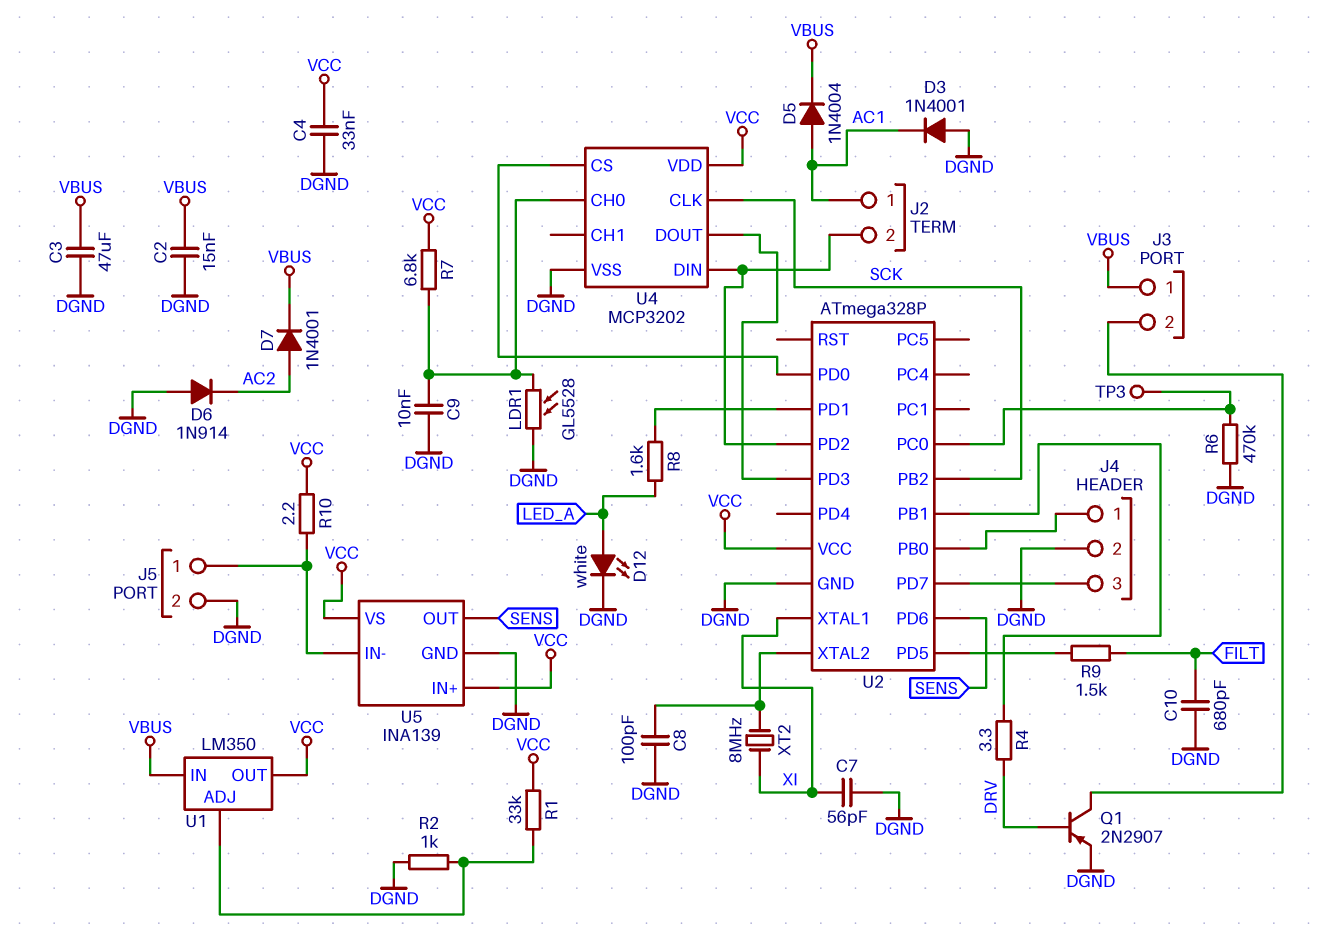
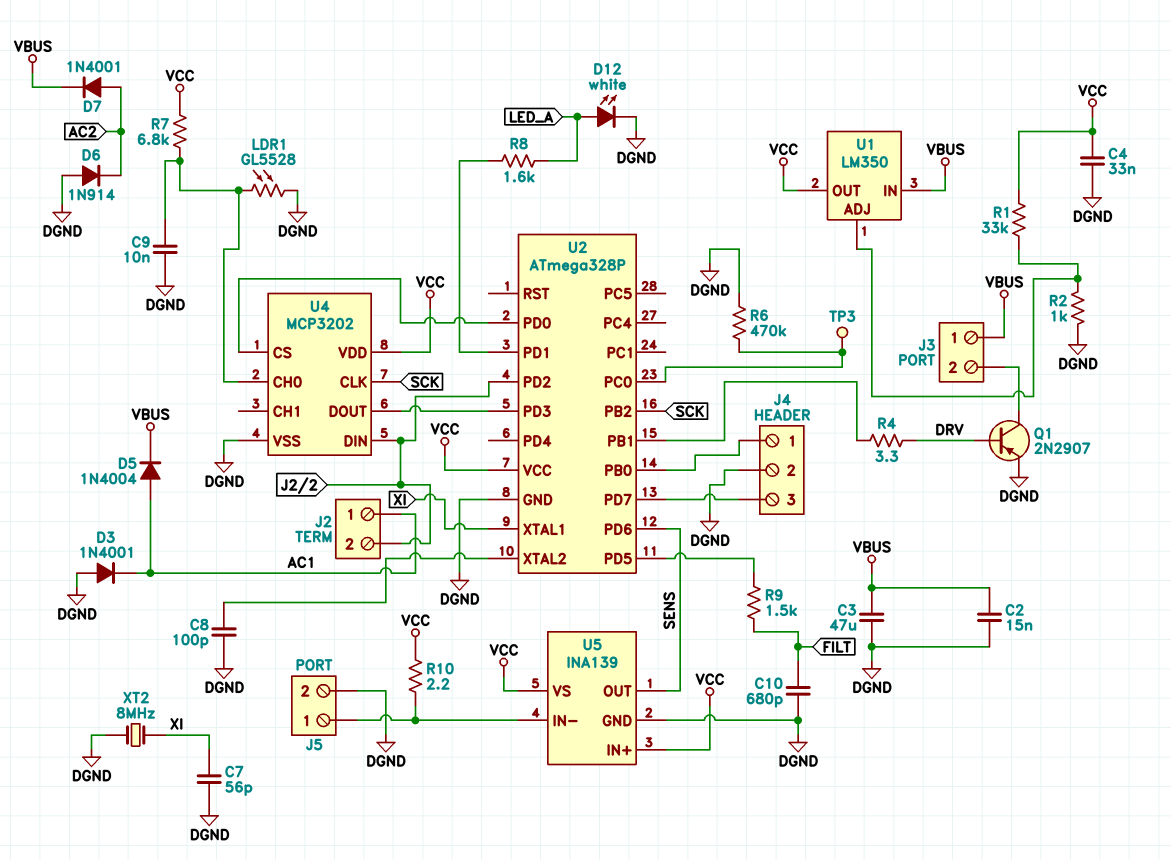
XT2: 8MHz (U2/XTAL2, XI) -> 8MHz (DGND, XI)

